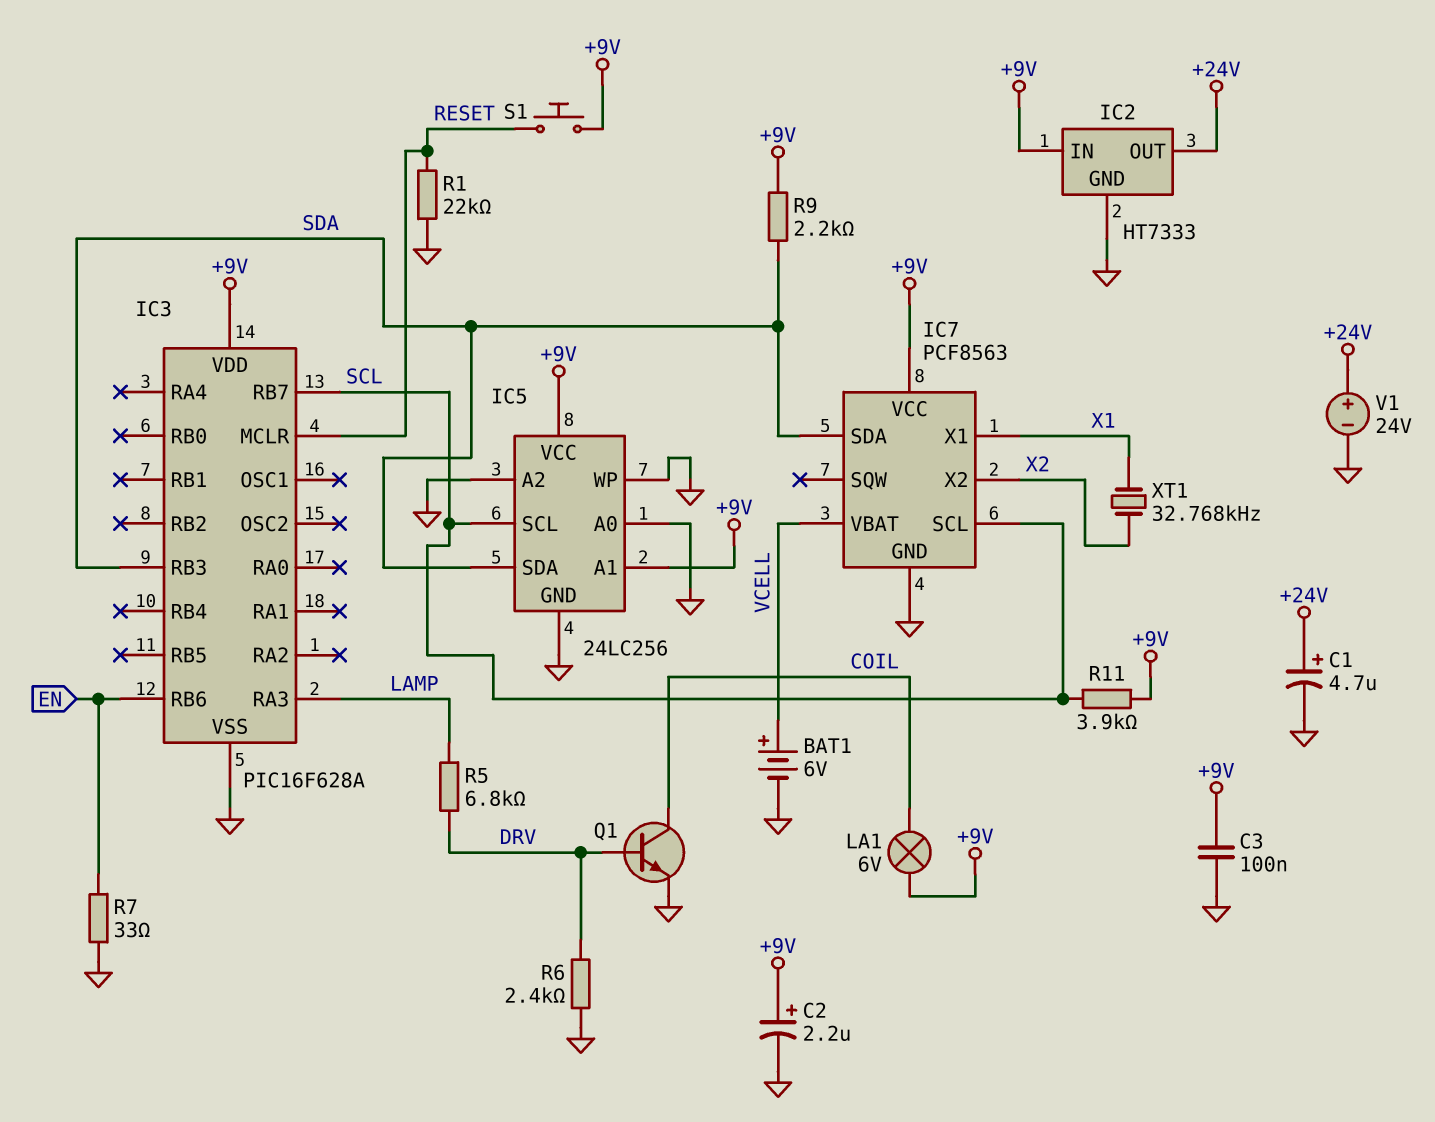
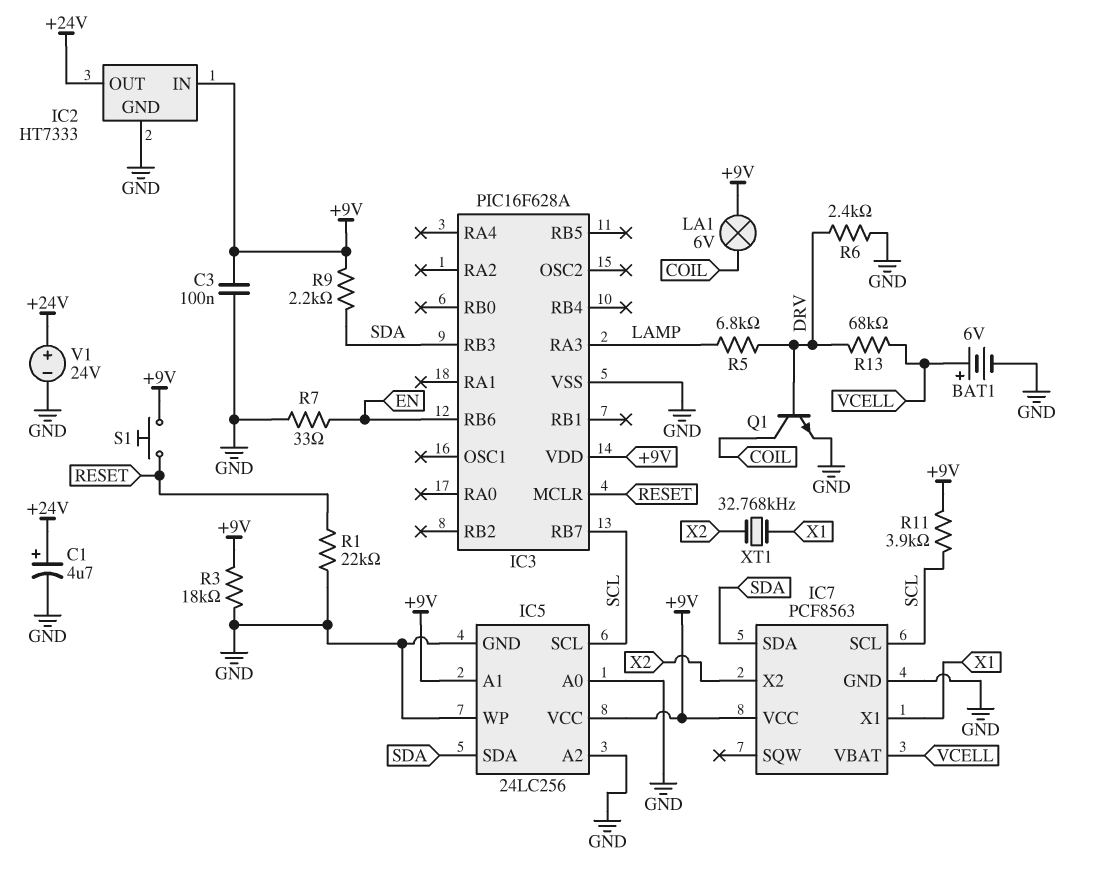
C2: 2.2uF (plus +9V, minus GND) -> none
R3: none -> 18k (+9V, GND)
R13: none -> 68k (DRV, VCELL)

